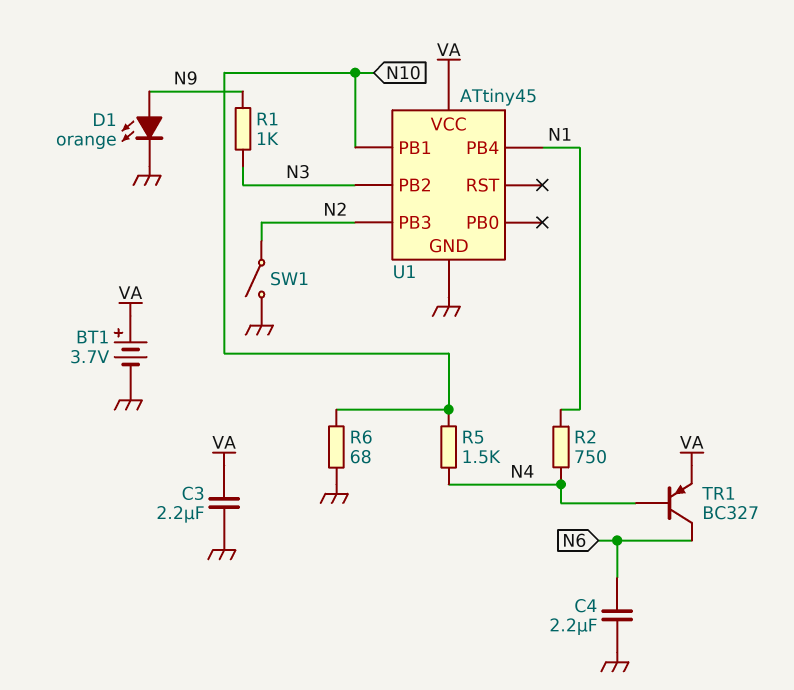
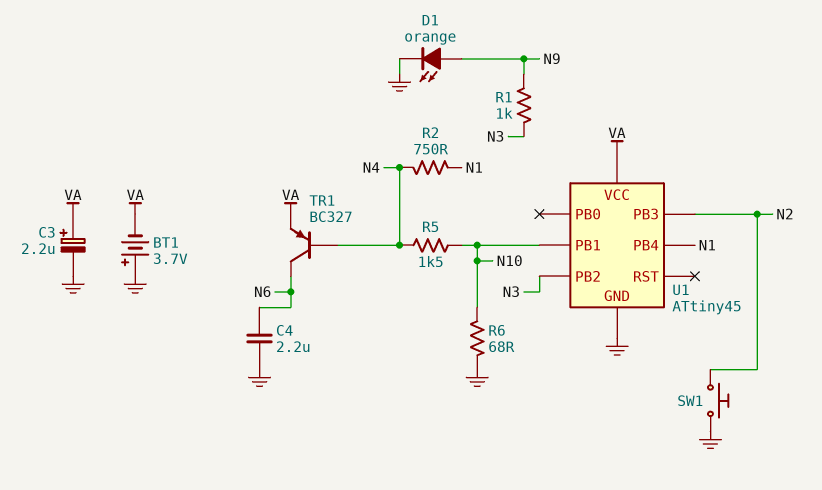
BT1: 3.7V (plus VA, minus GND) -> 3.7V (plus GND, minus VA)
C3: 2.2uF (GND, VA) -> 2.2uF (plus VA, minus GND)
SW1: switch (GND, N2) -> button (GND, N2)

